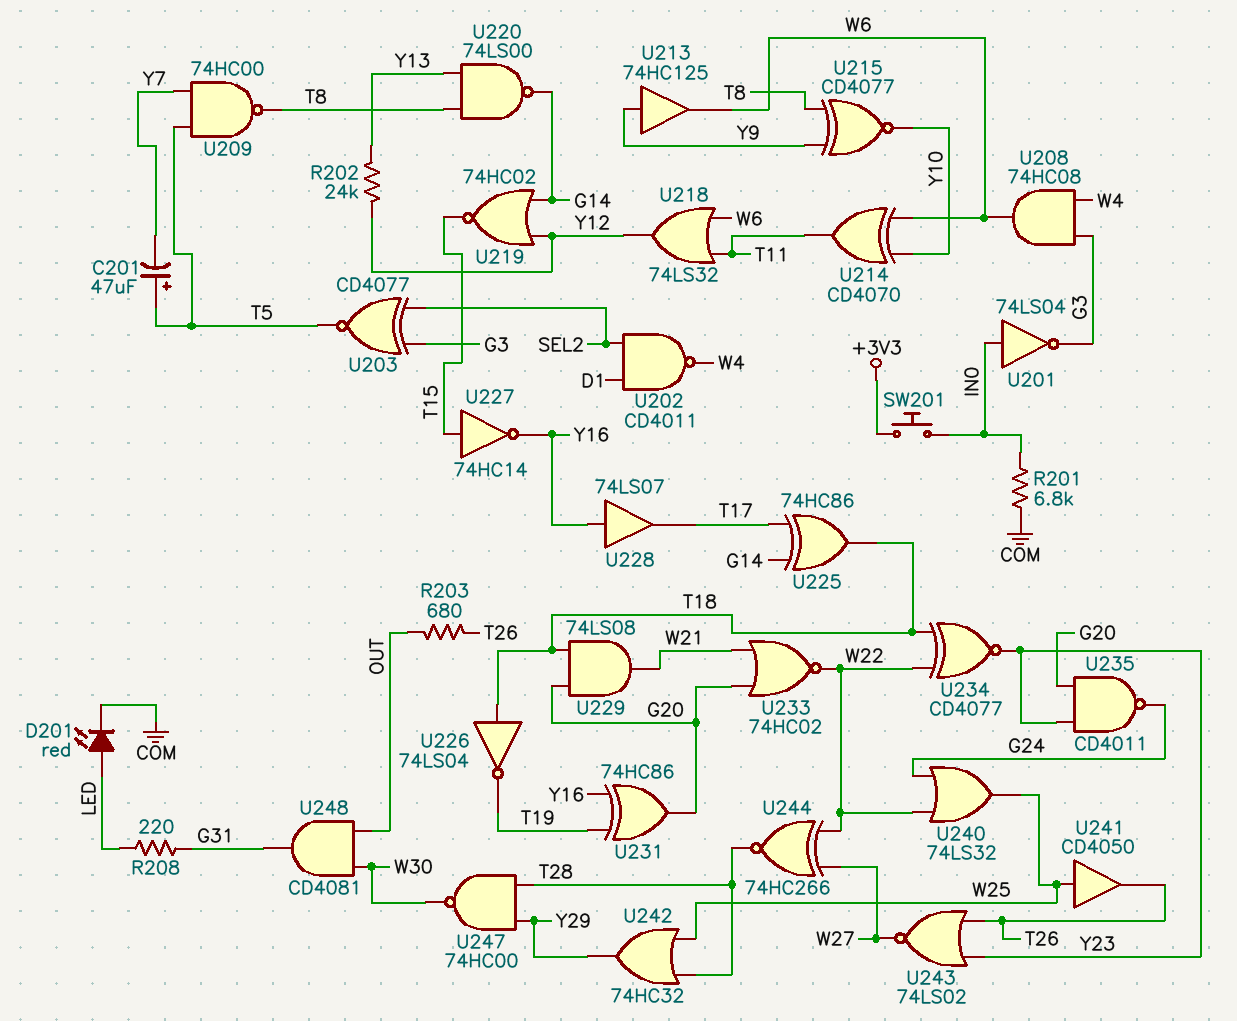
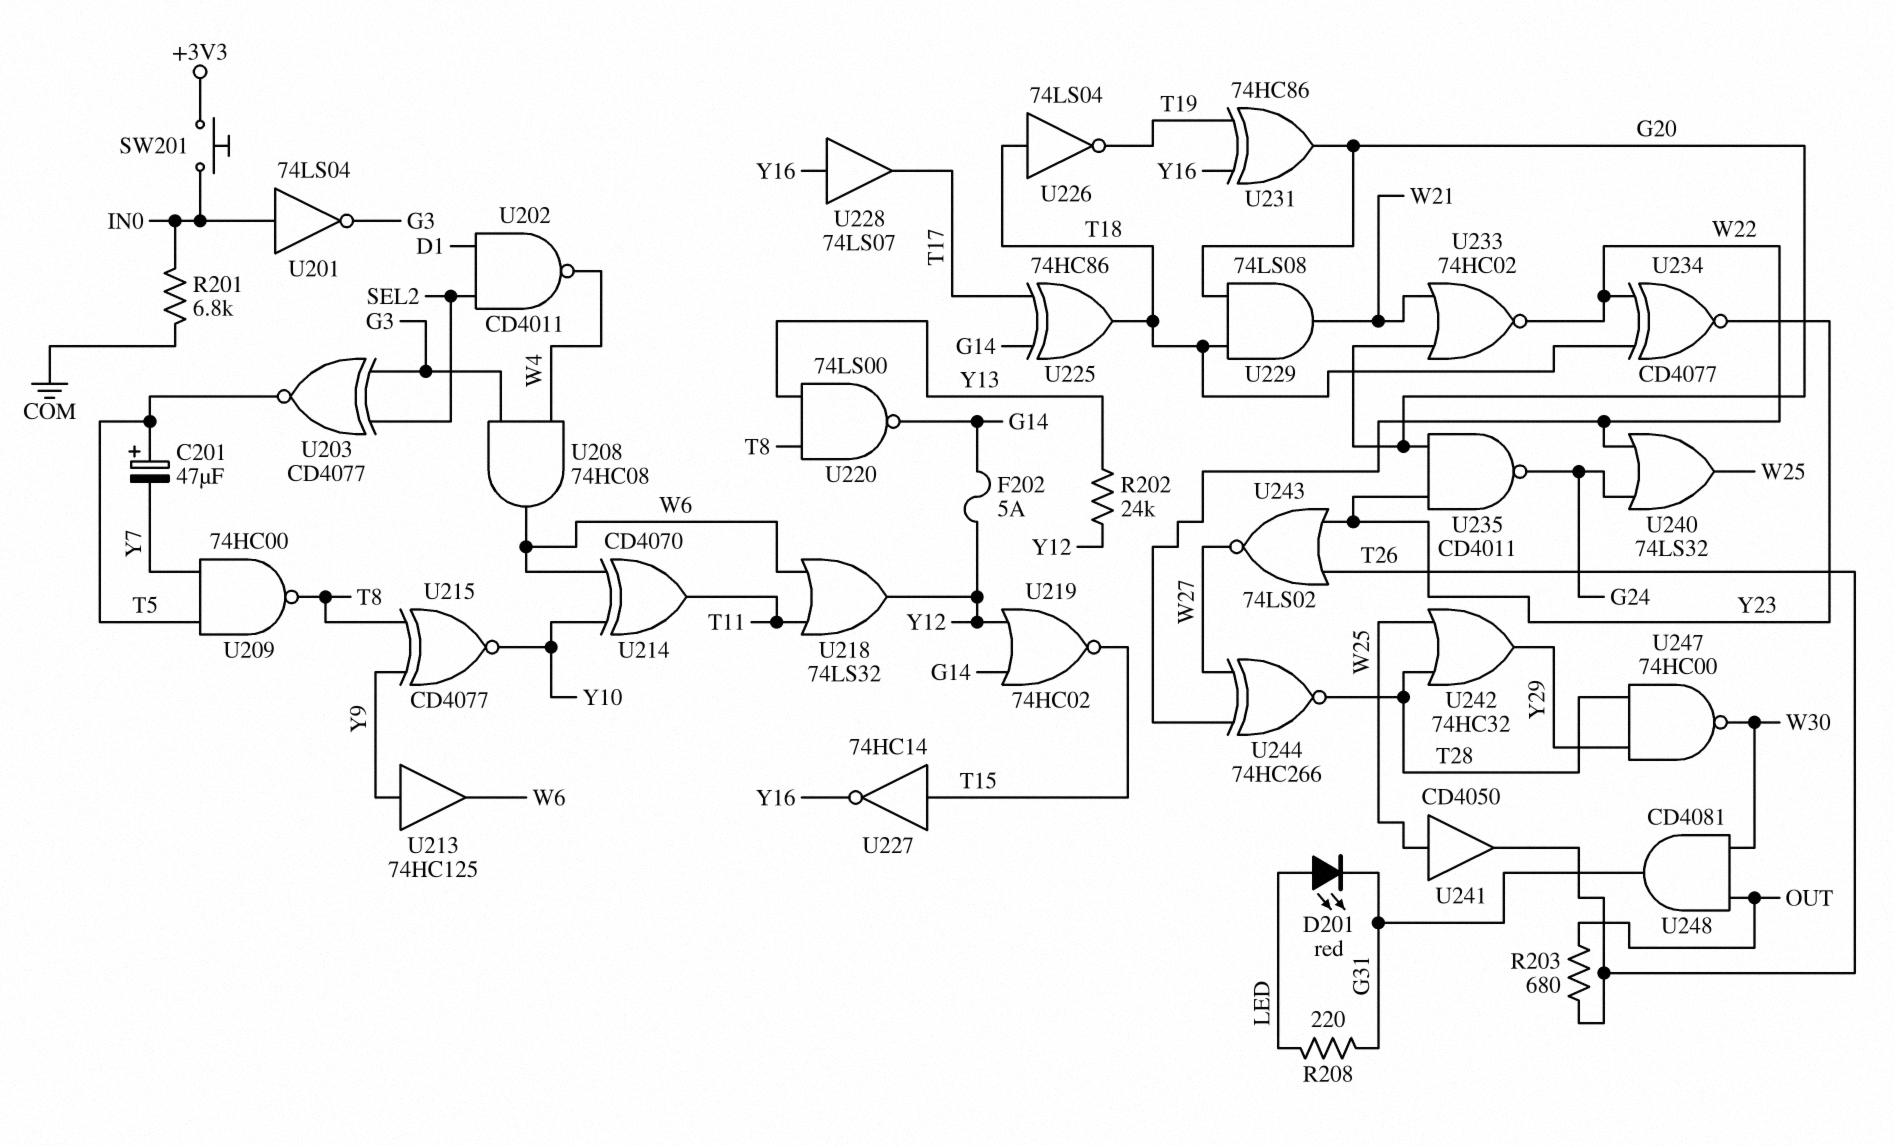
D201: LED red (A LED, K COM) -> LED red (A LED, K G31)
F202: none -> 5A (G14, Y12)

